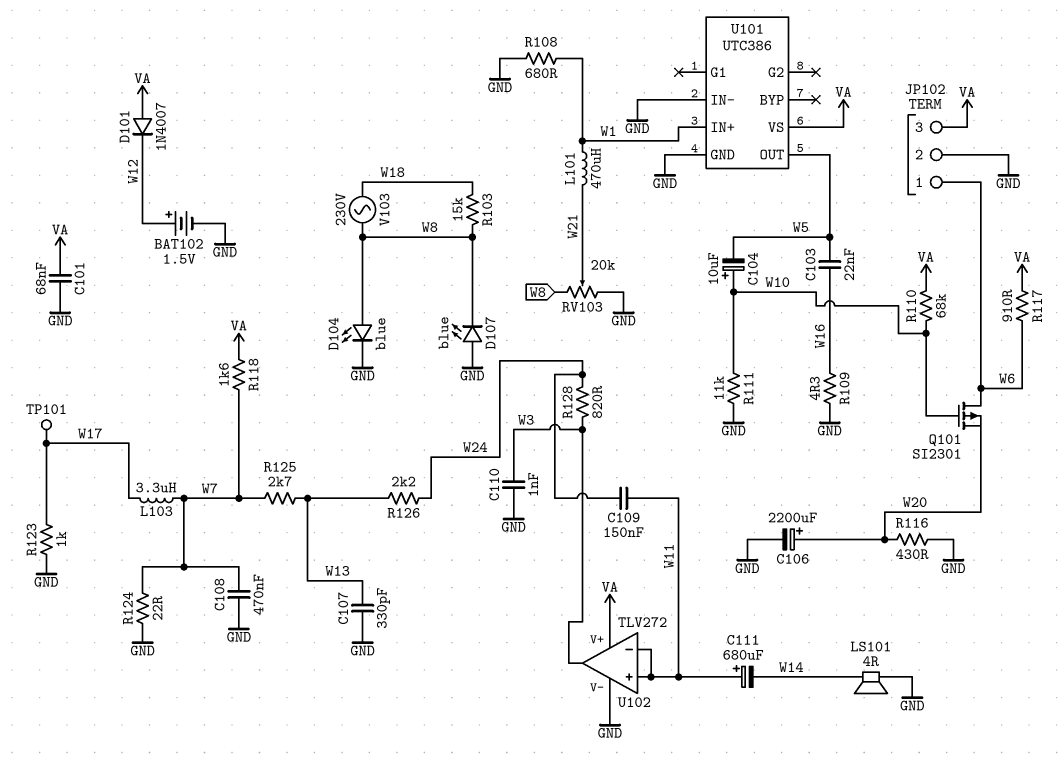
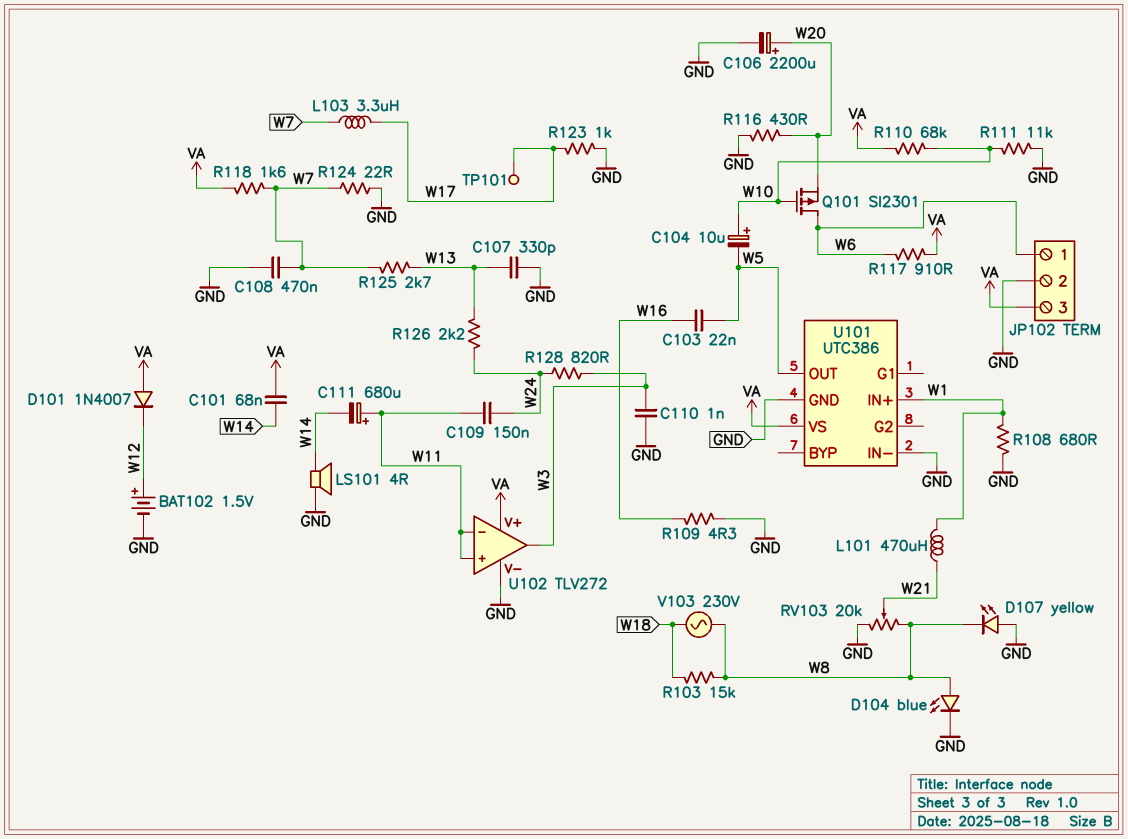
C101: 68nF (GND, VA) -> 68nF (VA, W14)
D107: LED blue (A GND, K W8) -> LED yellow (A GND, K W8)

